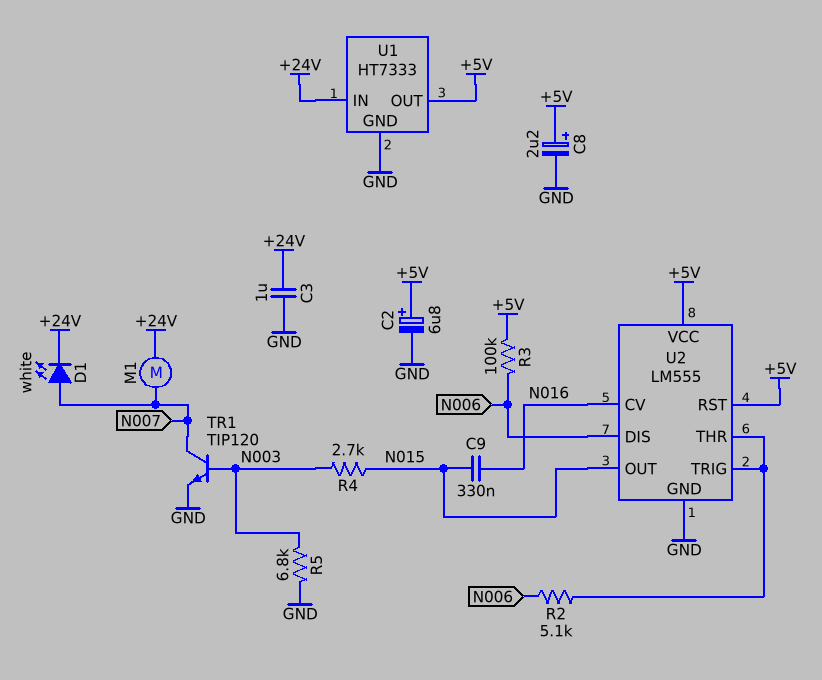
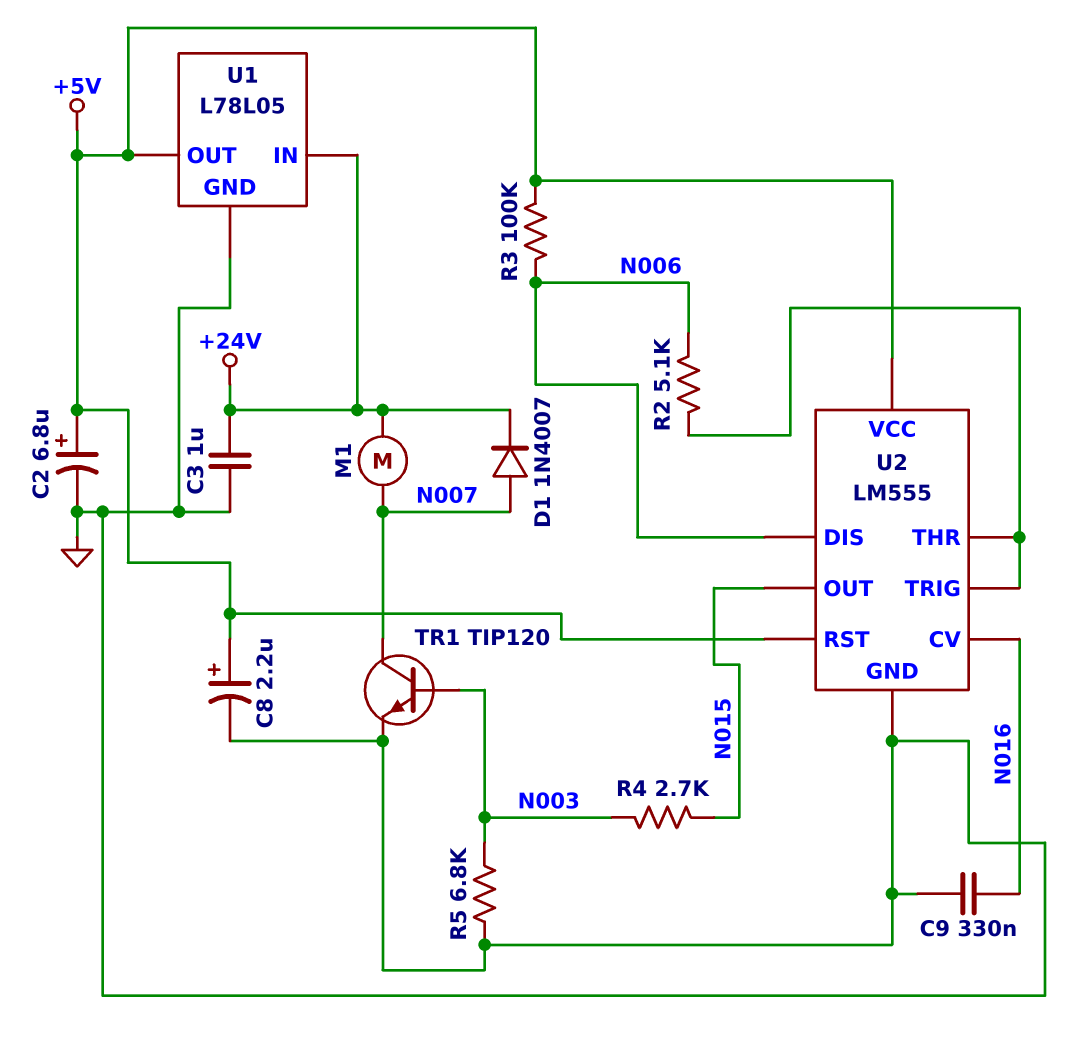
C9: 330nF (N015, N016) -> 330nF (GND, N016)
D1: LED white (A N007, K +24V) -> diode 1N4007 (A N007, K +24V)
U1: HT7333 -> L78L05

